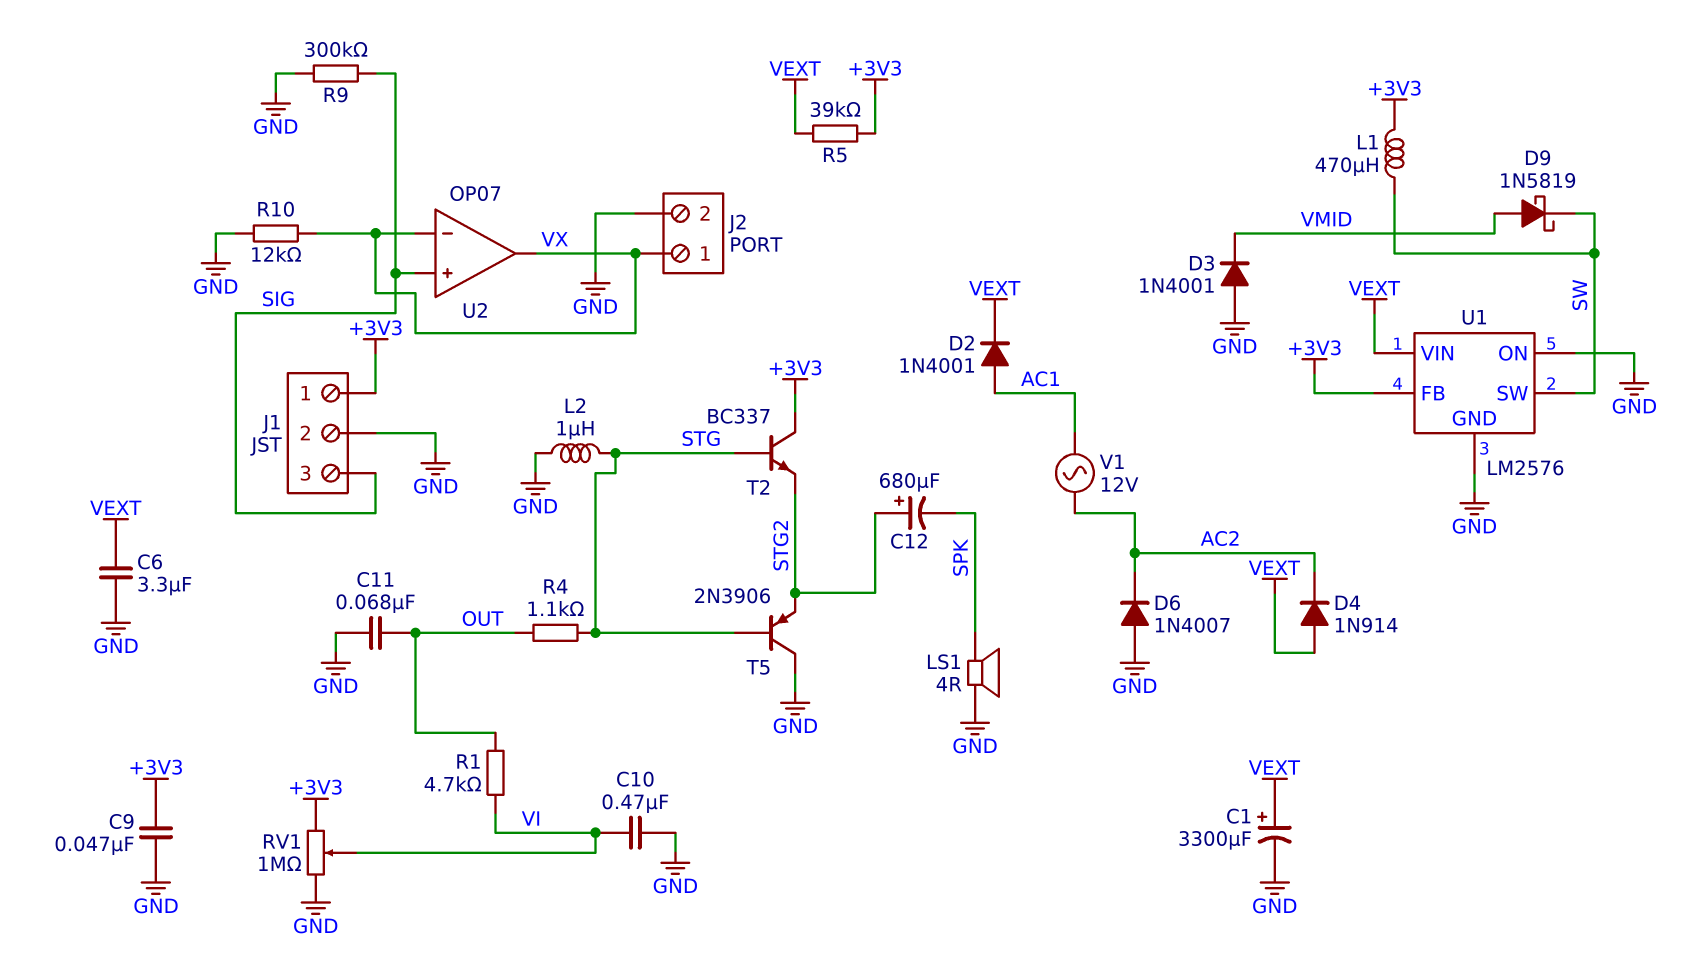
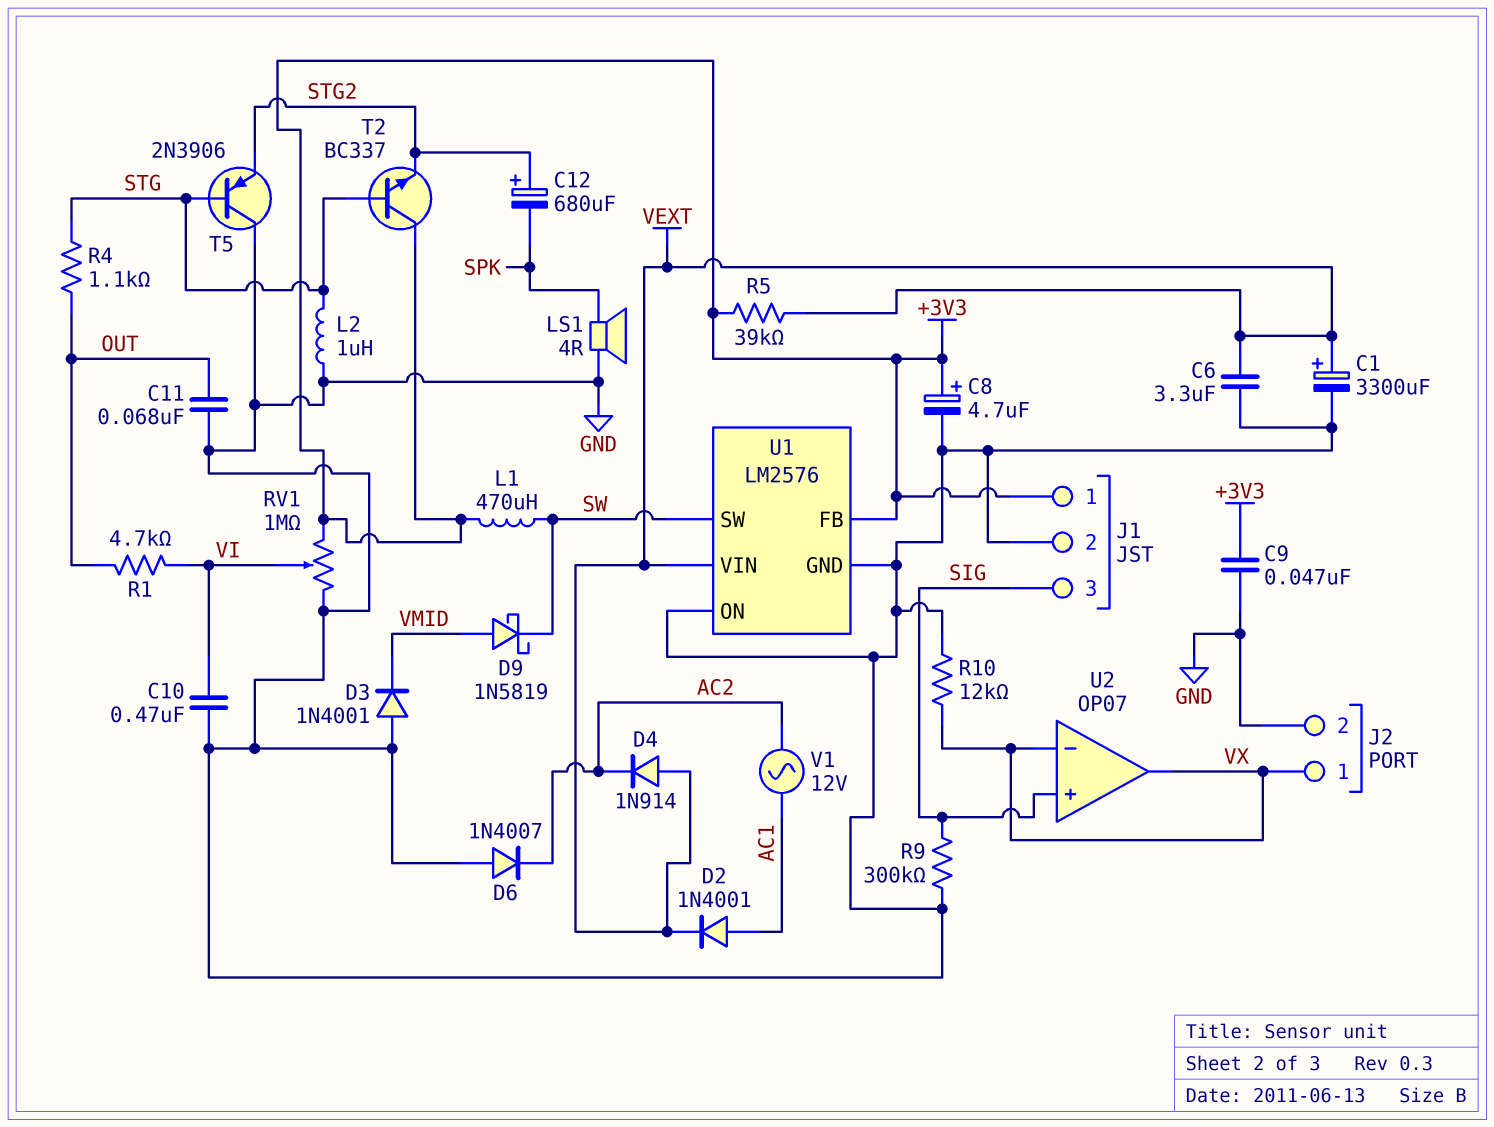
C8: none -> 4.7uF (plus +3V3, minus GND)

